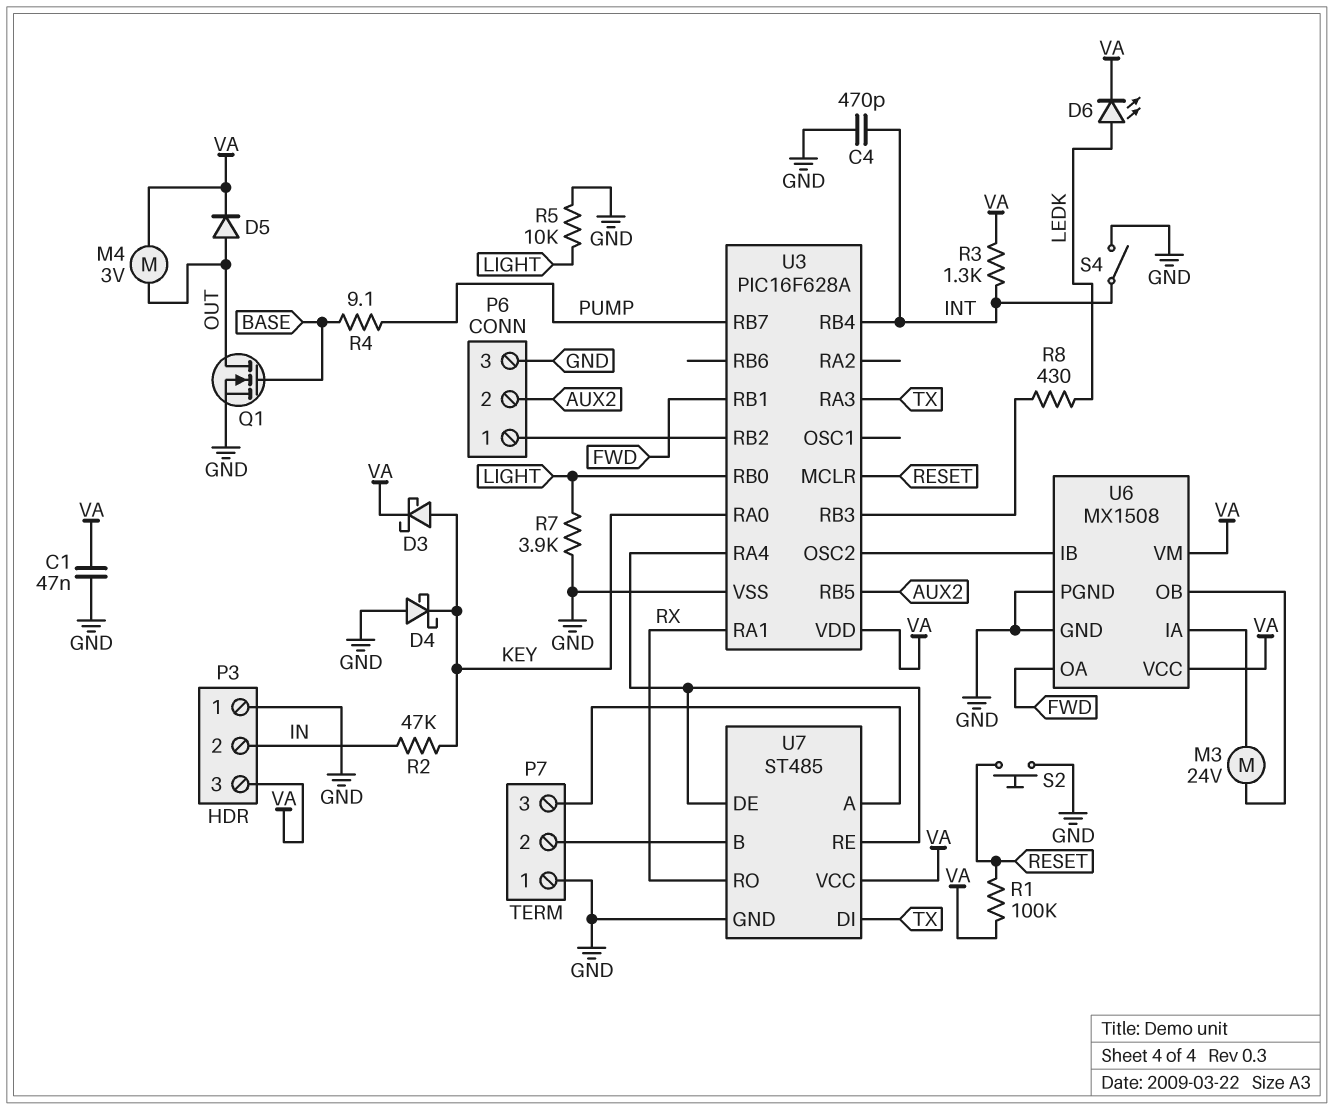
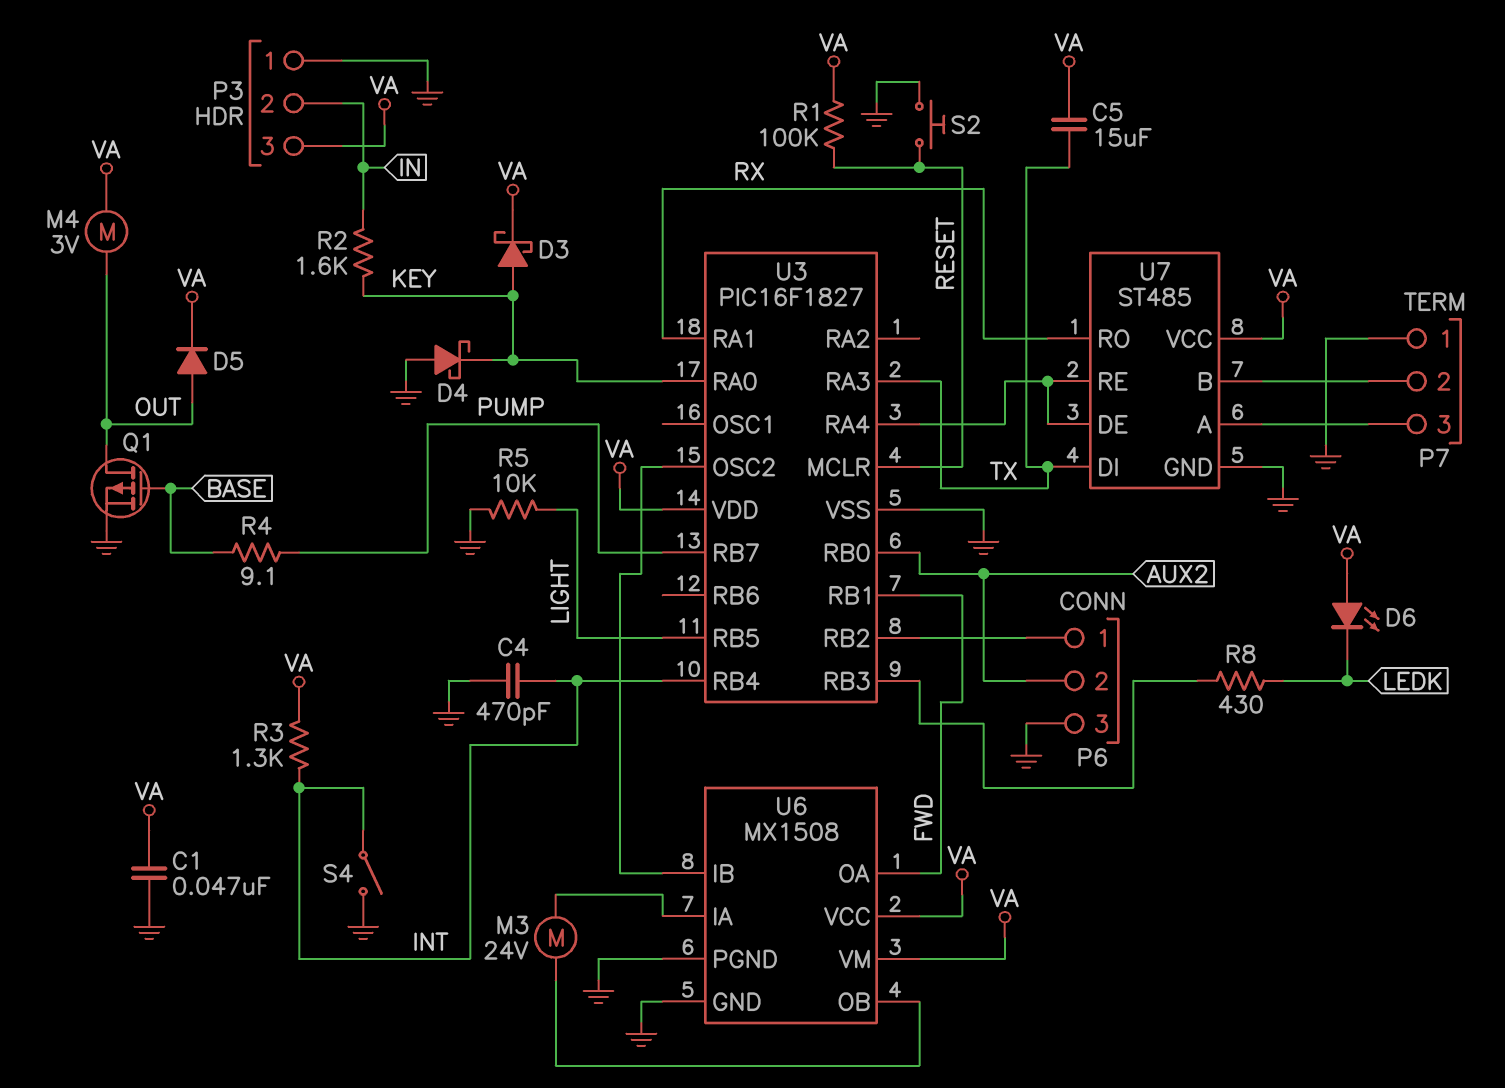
C5: none -> 15uF (TX, VA)
D6: LED (A LEDK, K VA) -> LED (A VA, K LEDK)
Q1: NMOS (G BASE, D OUT, S GND) -> PMOS (G BASE, D OUT, S GND)
R2: 47k (IN, KEY) -> 1.6k (IN, KEY)
R7: 3.9k (GND, LIGHT) -> none
U3: PIC16F628A -> PIC16F1827
U3 pin RB0: LIGHT -> AUX2
U3 pin RB5: AUX2 -> LIGHT

